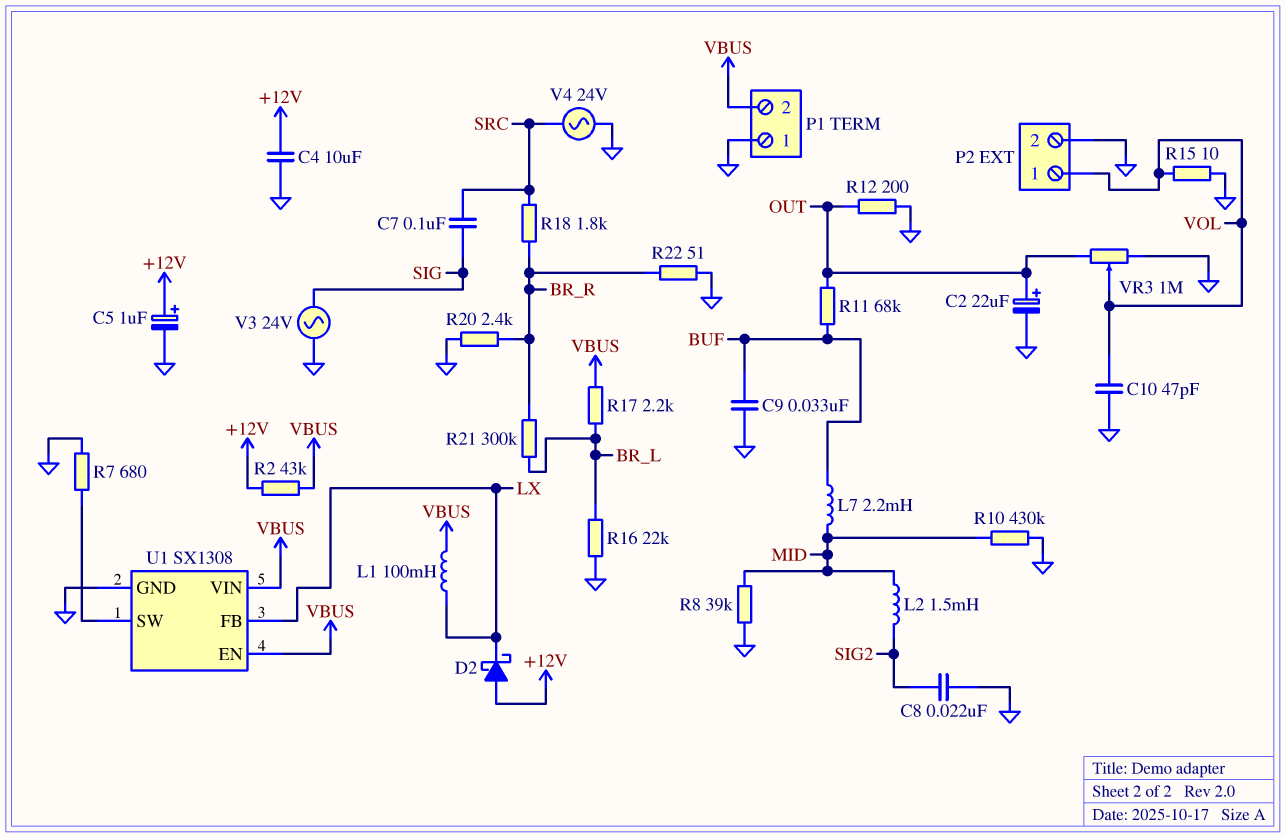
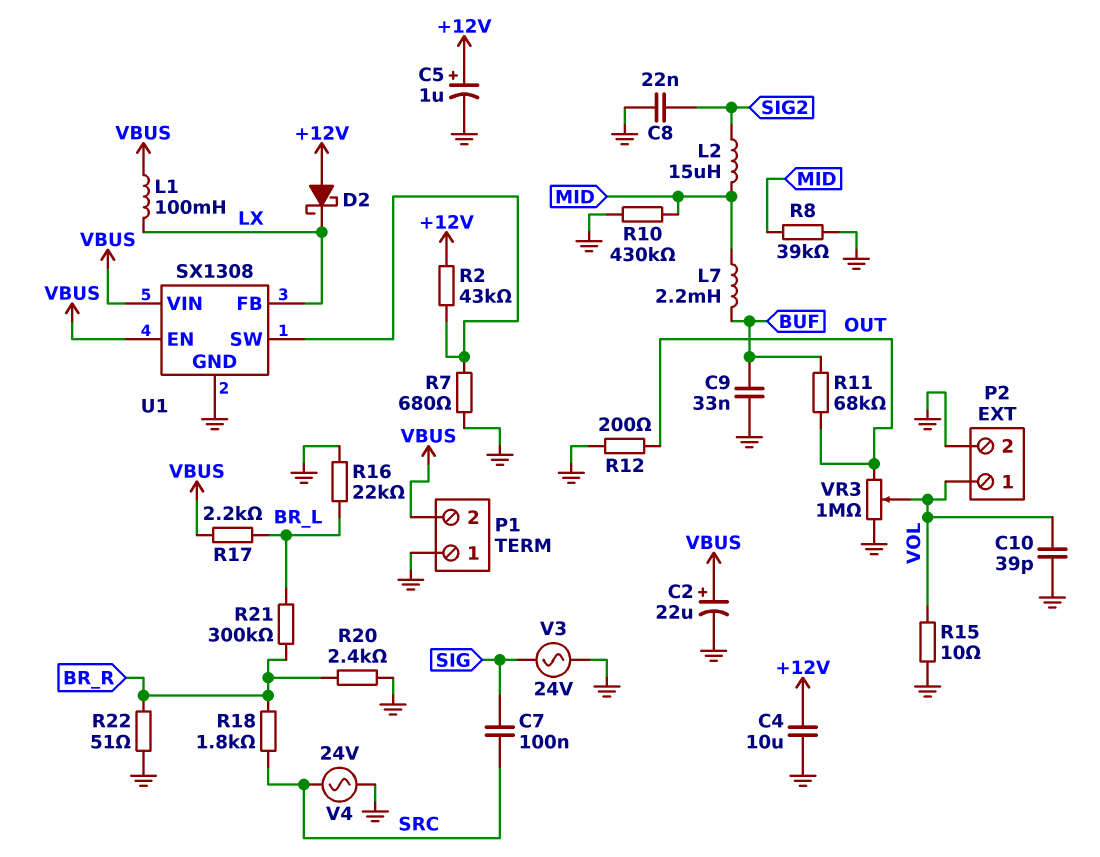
C2: 22uF (plus OUT, minus GND) -> 22uF (plus VBUS, minus GND)
C10: 47pF (GND, VOL) -> 39pF (GND, VOL)
L2: 1.5mH (MID, SIG2) -> 15uH (MID, SIG2)
R2: 43k (+12V, VBUS) -> 43k (+12V, U1/SW)

